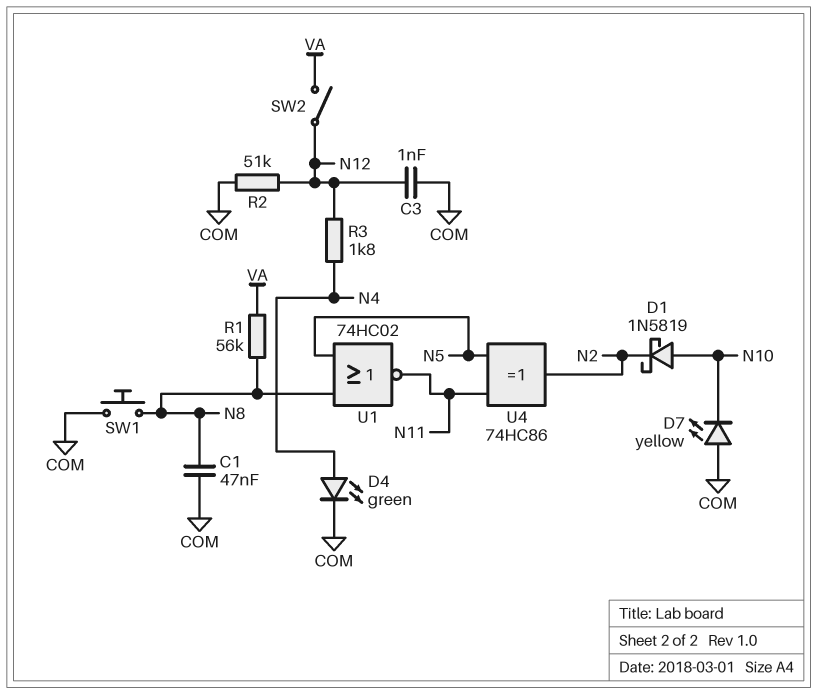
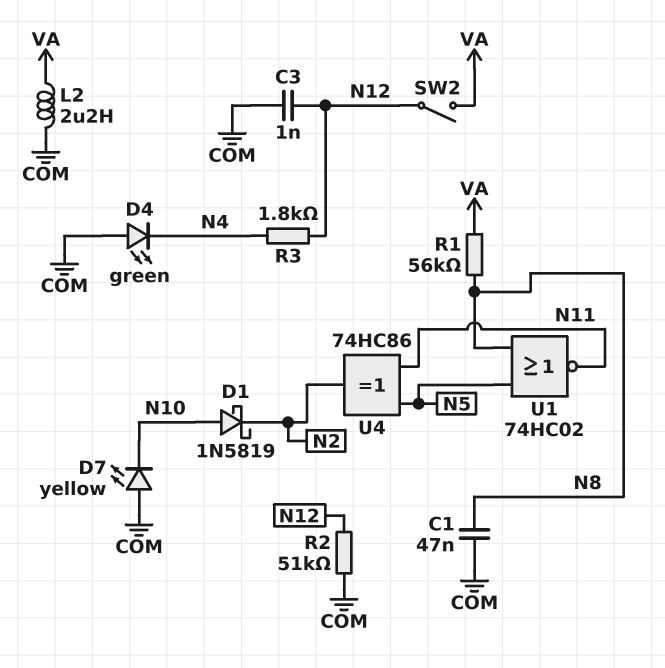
D4: LED green (A N4, K COM) -> LED green (A COM, K N4)
L2: none -> 2.2uH (COM, VA)
SW1: button (COM, N8) -> none

